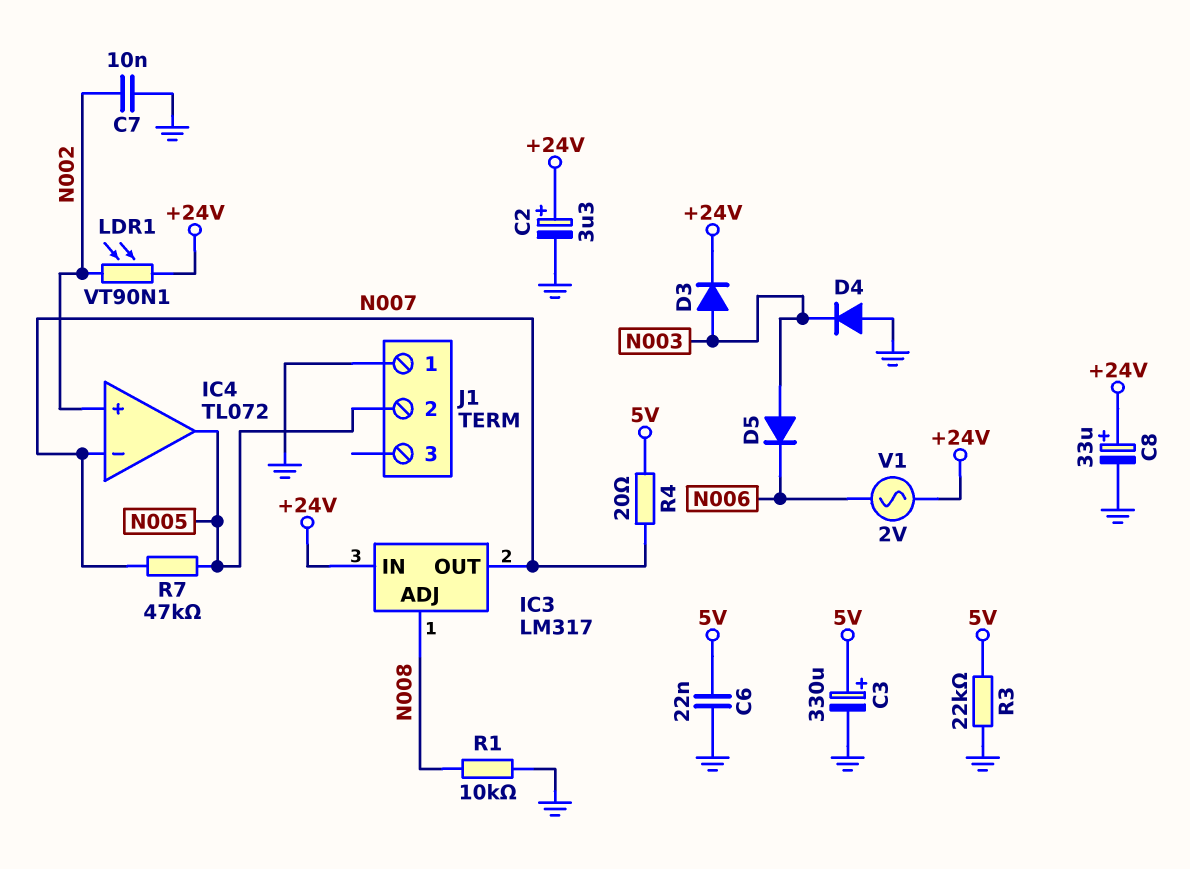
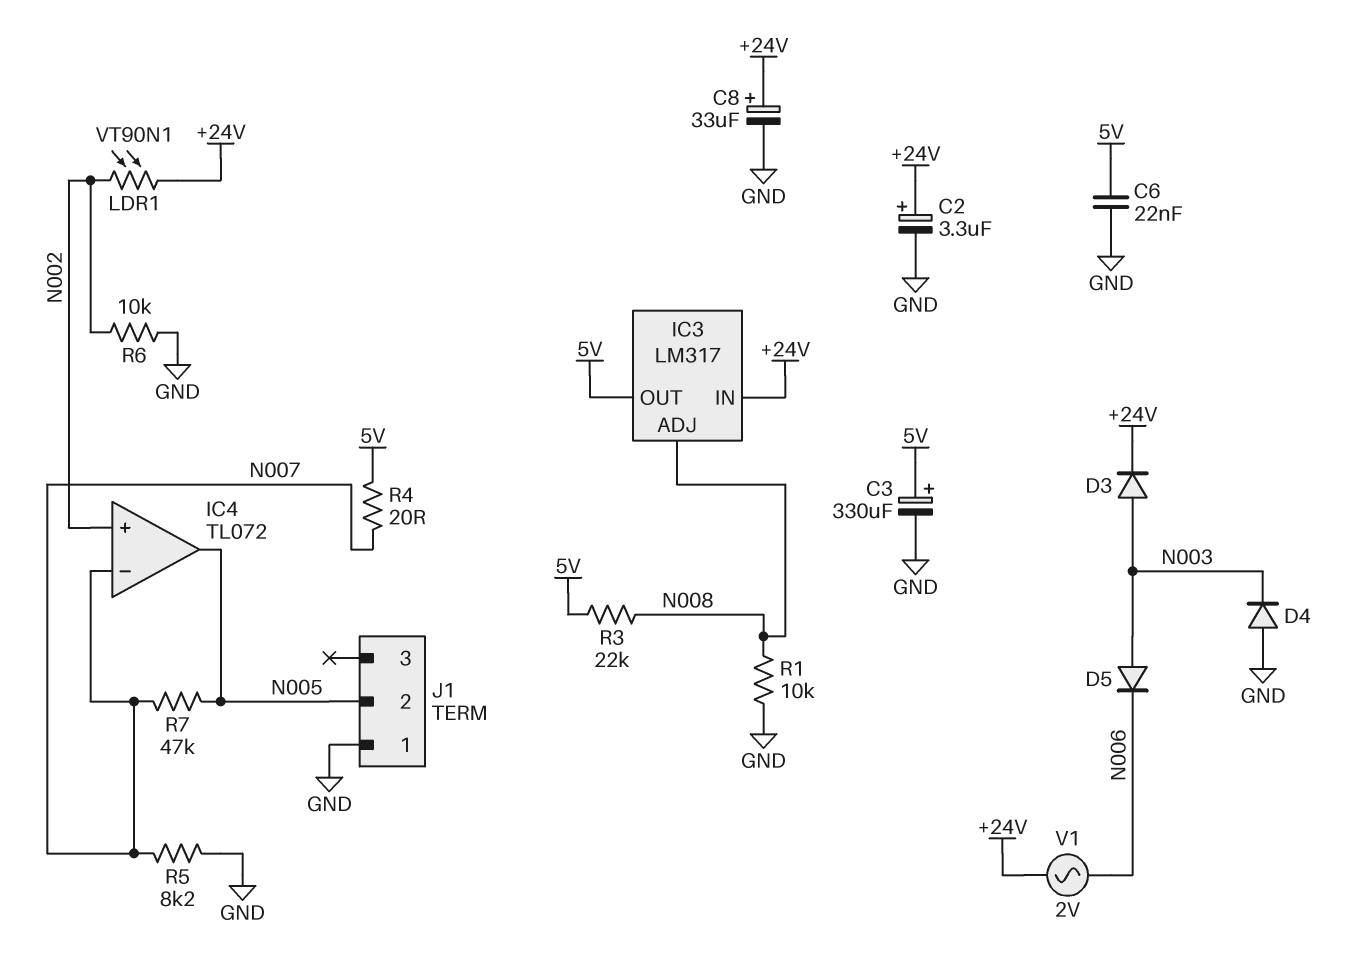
C7: 10nF (GND, N002) -> none
IC3 pin OUT: N007 -> 5V
R3: 22k (5V, GND) -> 22k (5V, N008)
R5: none -> 8.2k (GND, N007)
R6: none -> 10k (GND, N002)

